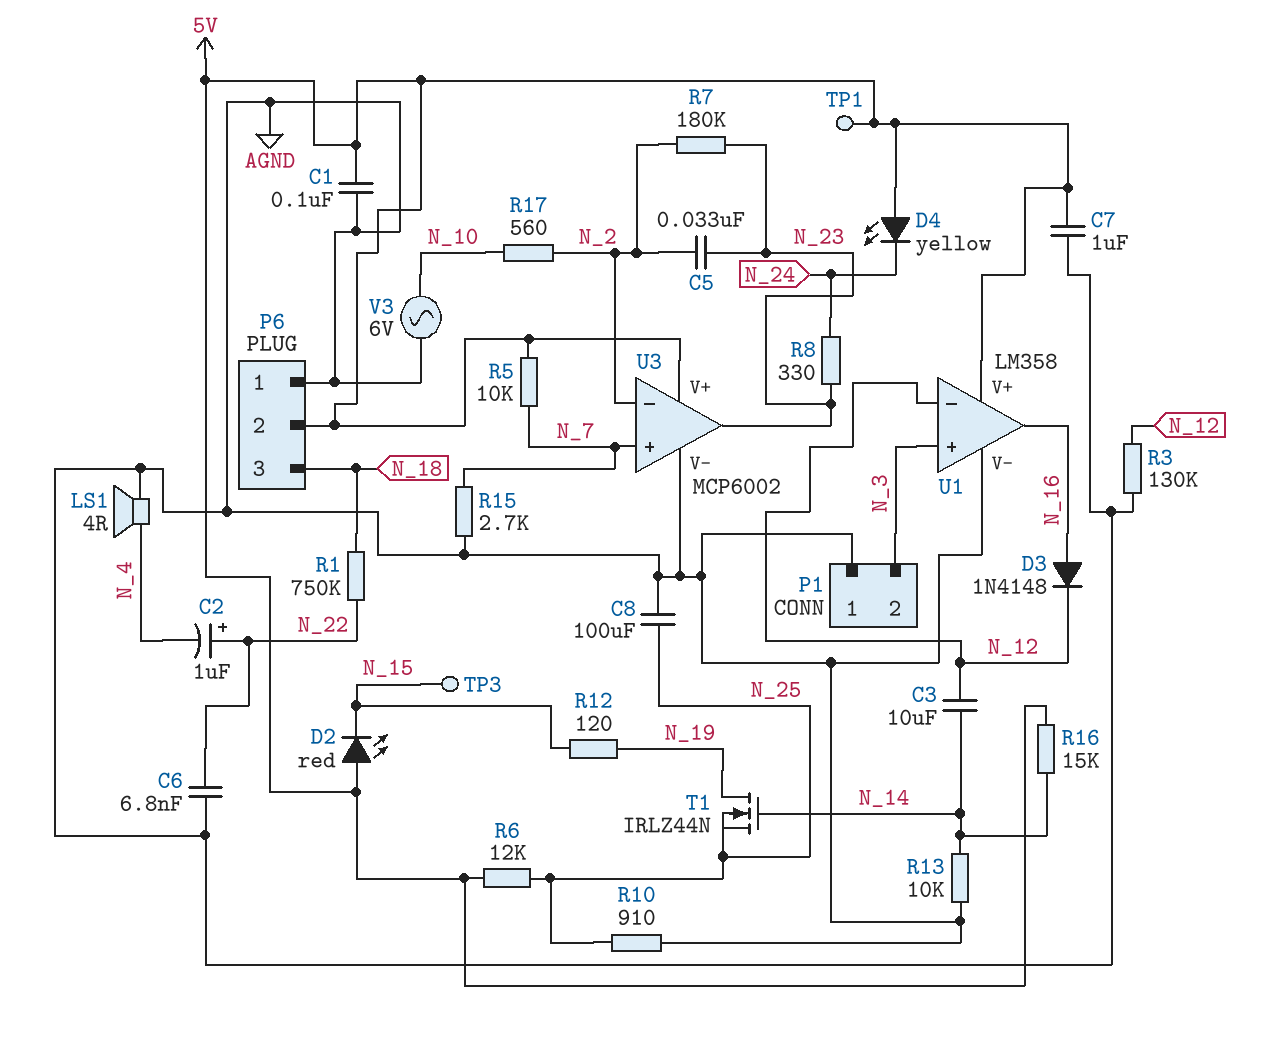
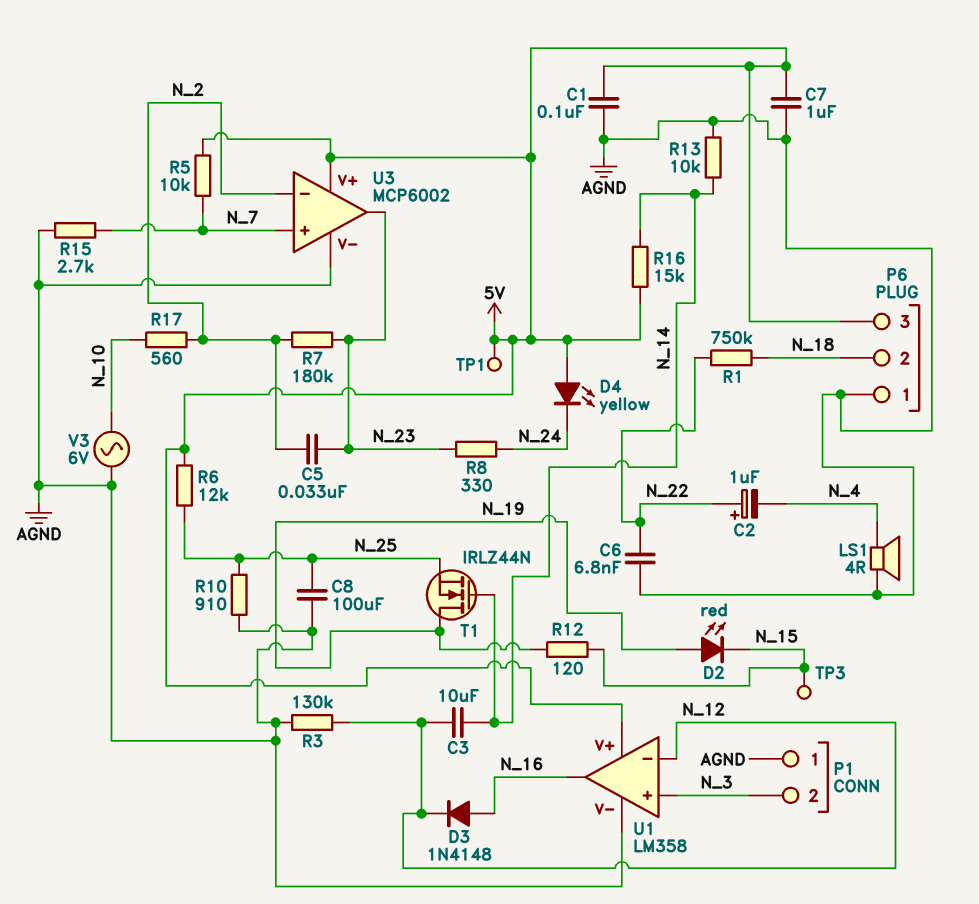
D2: LED red (A 5V, K N_15) -> LED red (A N_19, K N_15)
P6 pin 2: 5V -> N_18
P6 pin 3: N_18 -> 5V

